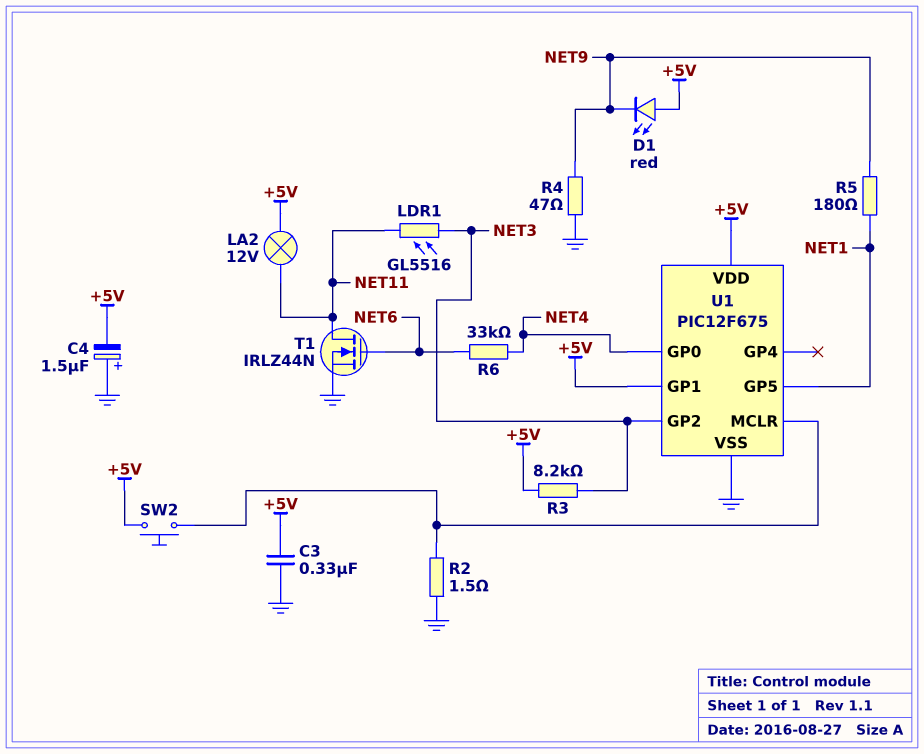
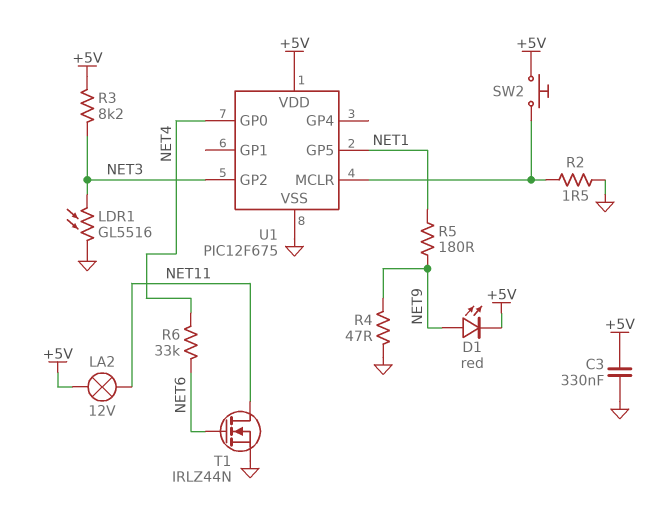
C4: 1.5uF (plus GND, minus +5V) -> none
D1: LED red (A +5V, K NET9) -> LED red (A NET9, K +5V)
LDR1: GL5516 (NET3, NET11) -> GL5516 (GND, NET3)
U1 pin GP1: +5V -> none

